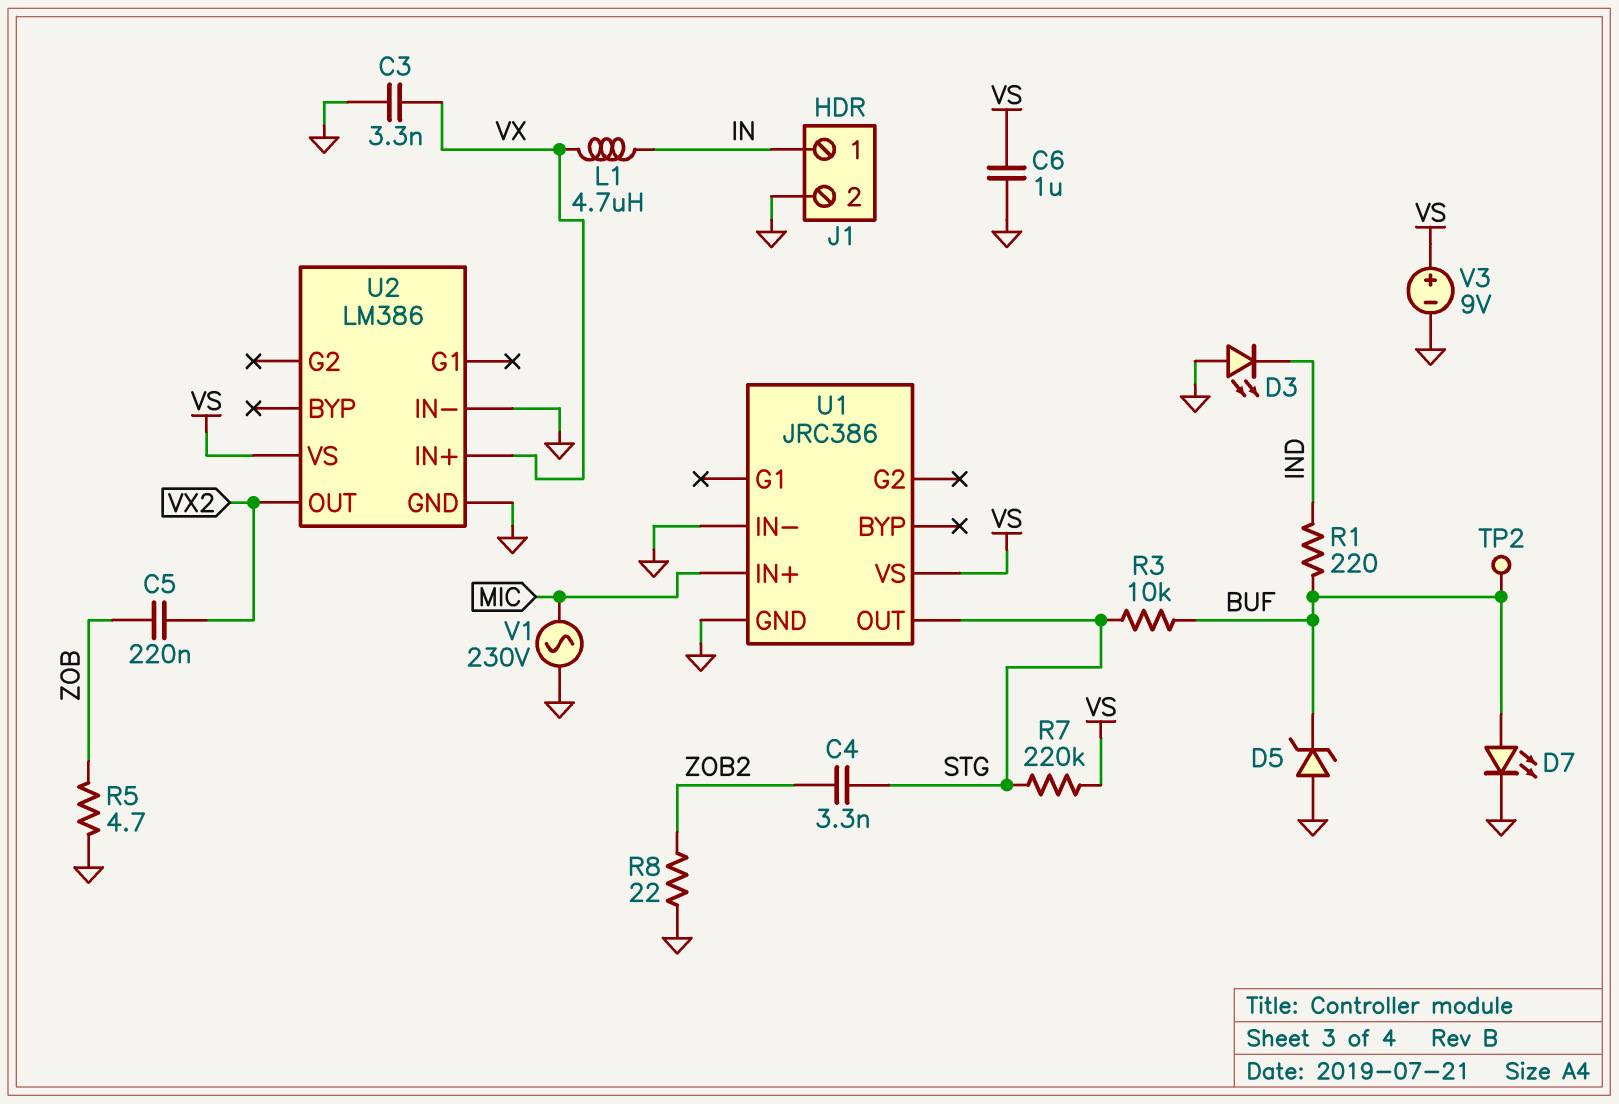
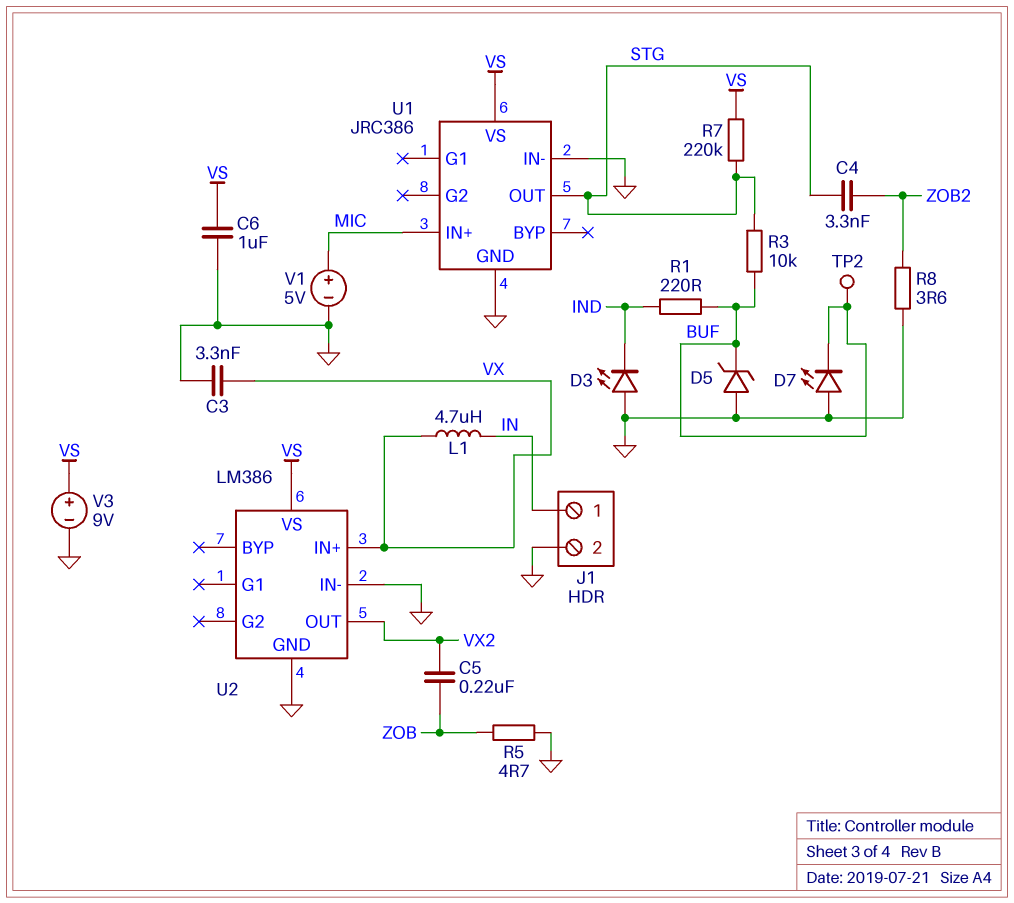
D7: LED (A BUF, K GND) -> LED (A GND, K BUF)
R8: 22 (GND, ZOB2) -> 3.6 (GND, ZOB2)
V1: AC 230V (GND, MIC) -> 5V (plus MIC, minus GND)

